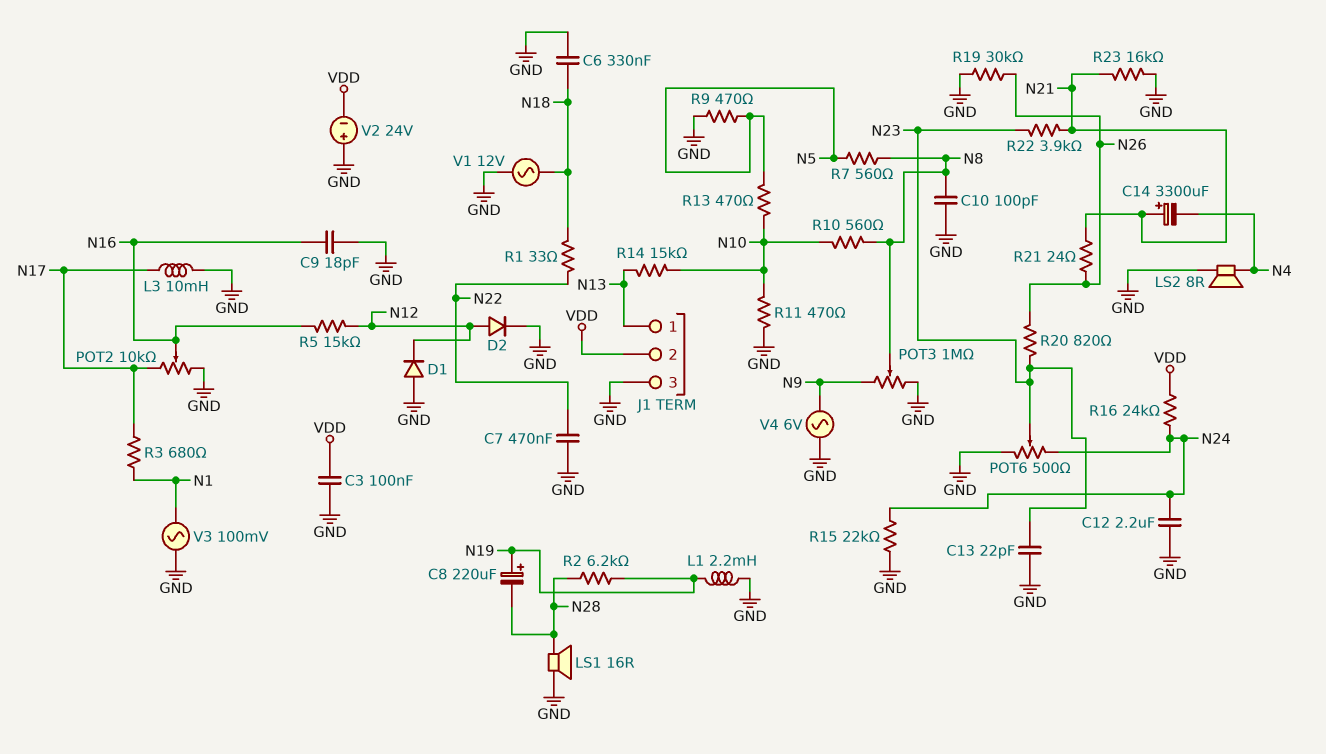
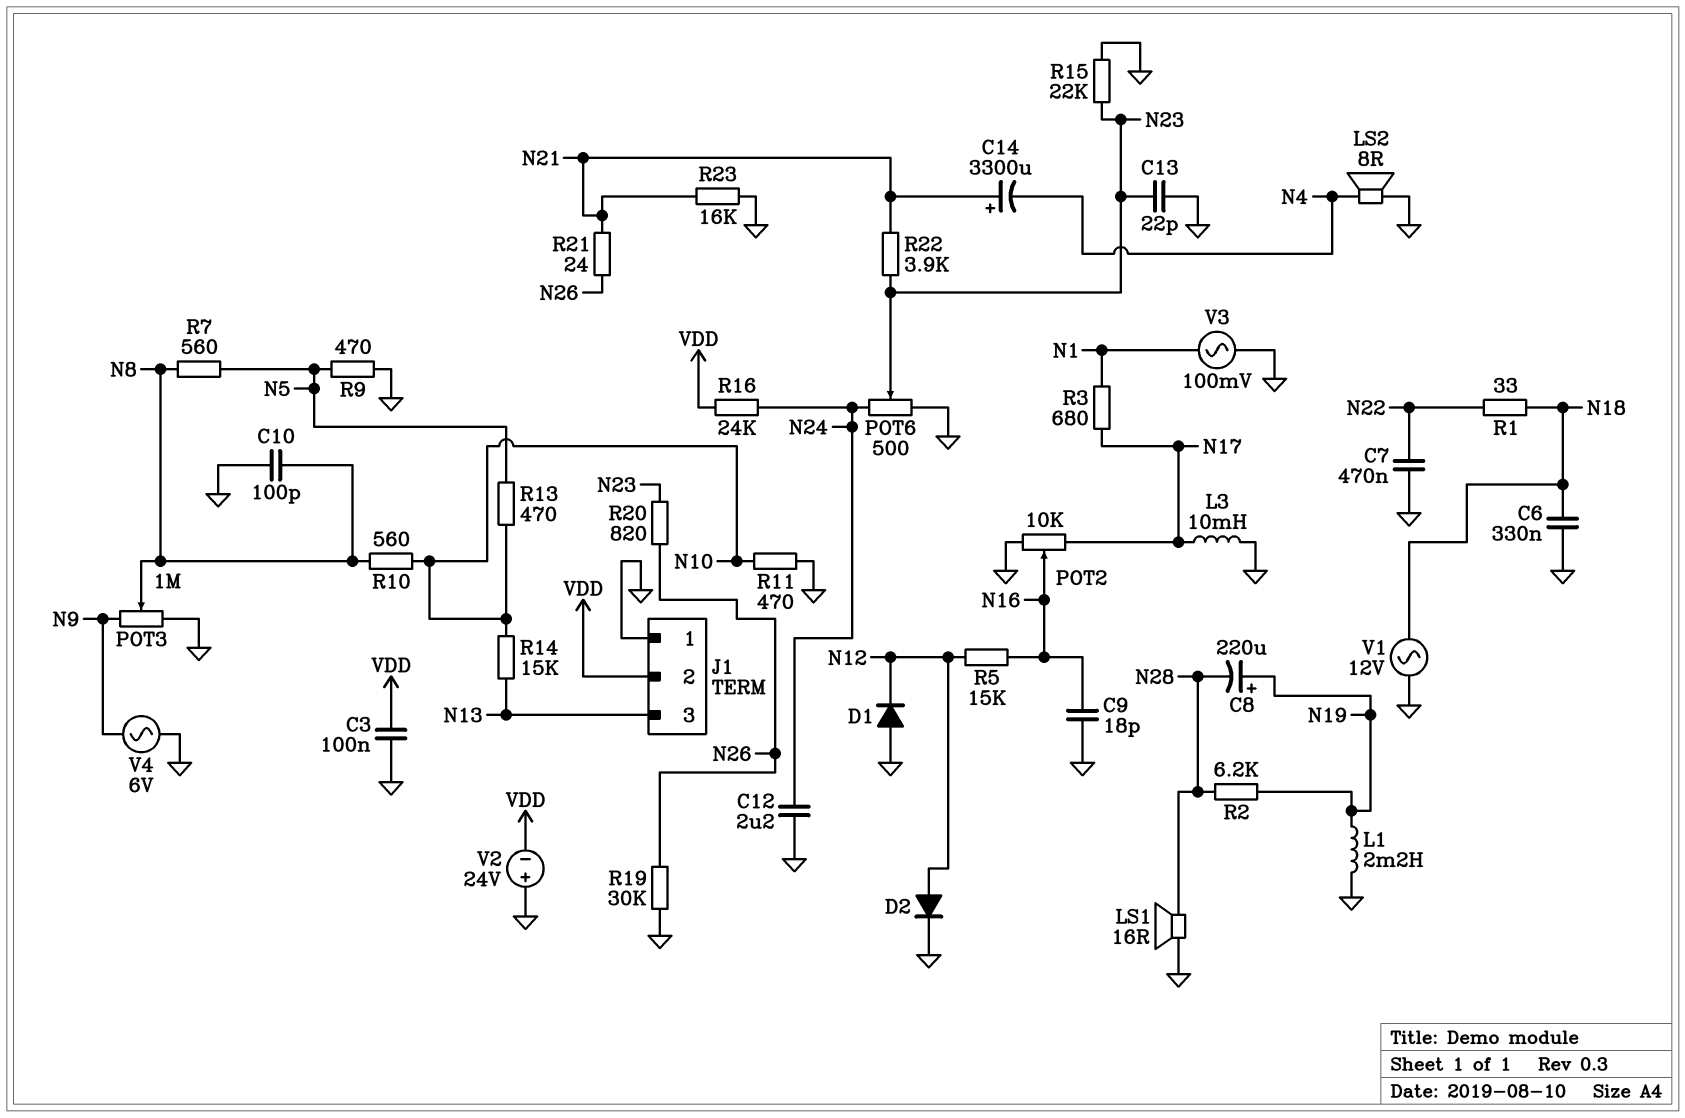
J1 pin 1: N13 -> GND
J1 pin 3: GND -> N13
R15: 22k (GND, N24) -> 22k (GND, N23)

